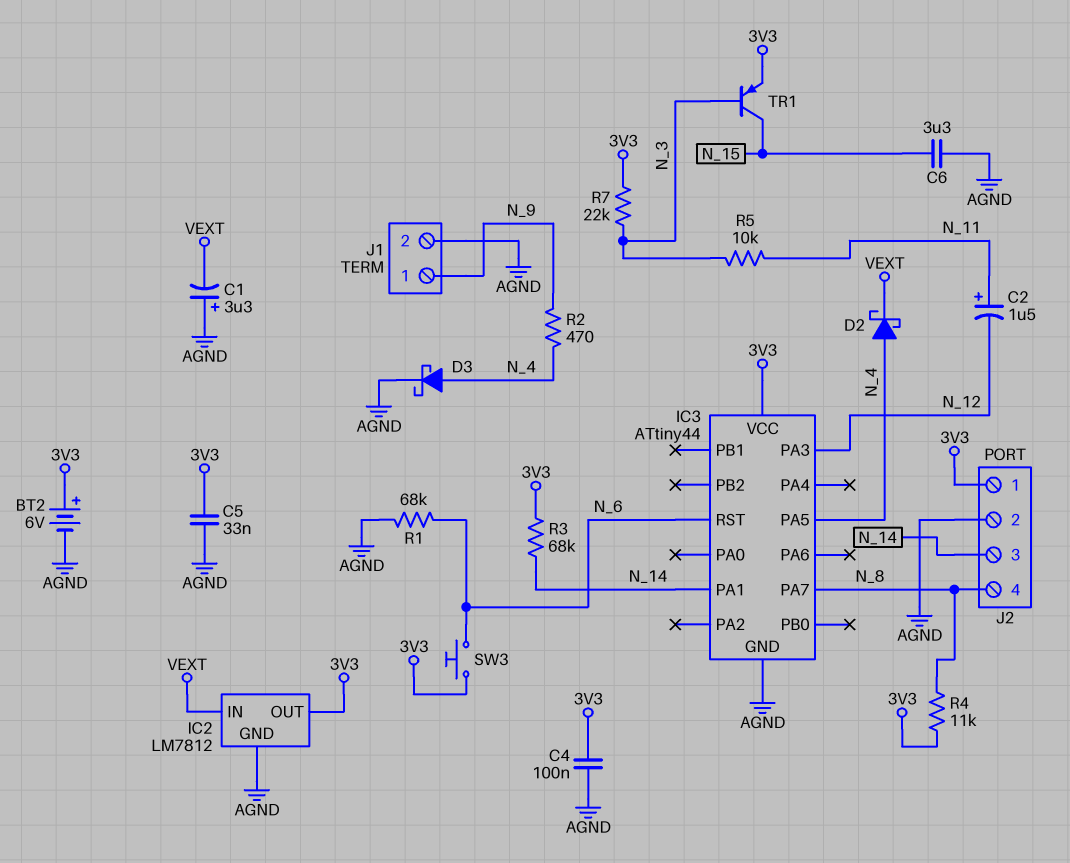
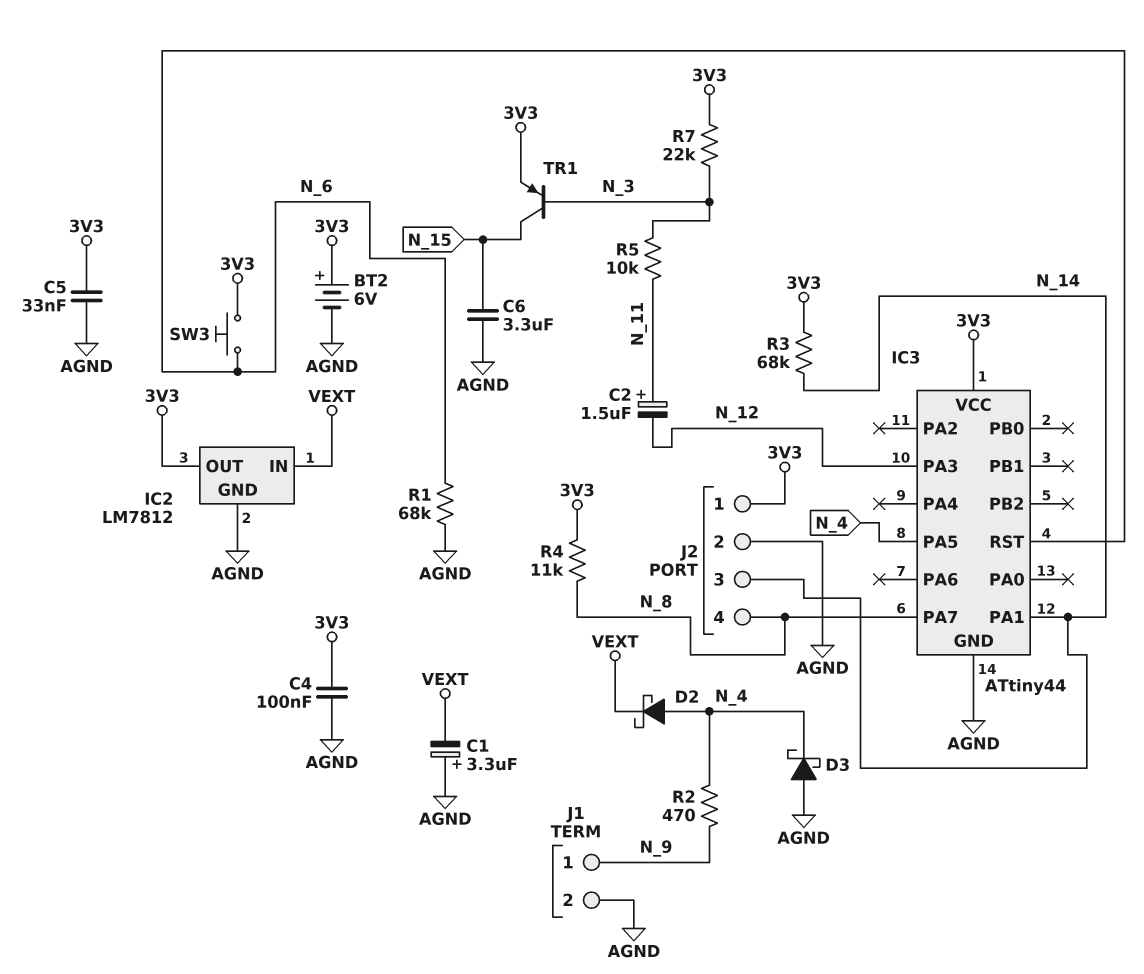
D3: schottky (A N_4, K AGND) -> schottky (A AGND, K N_4)

